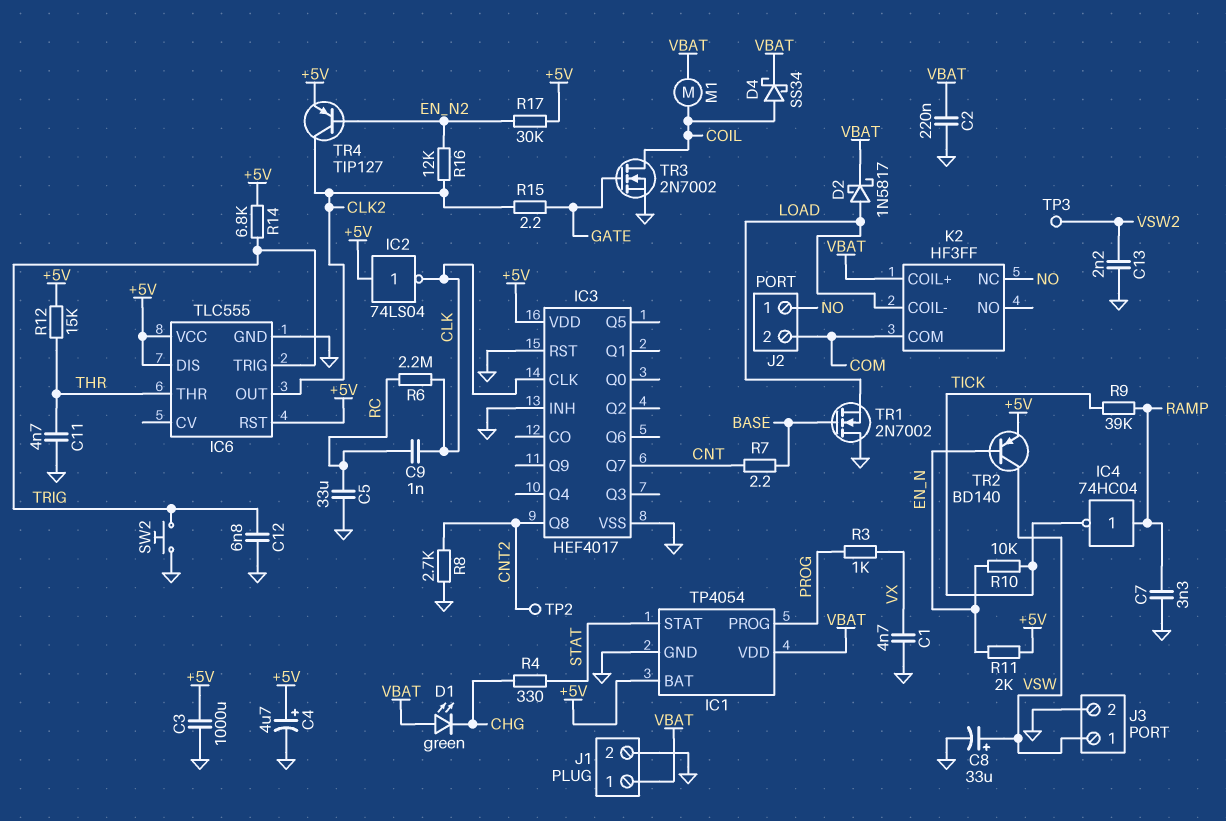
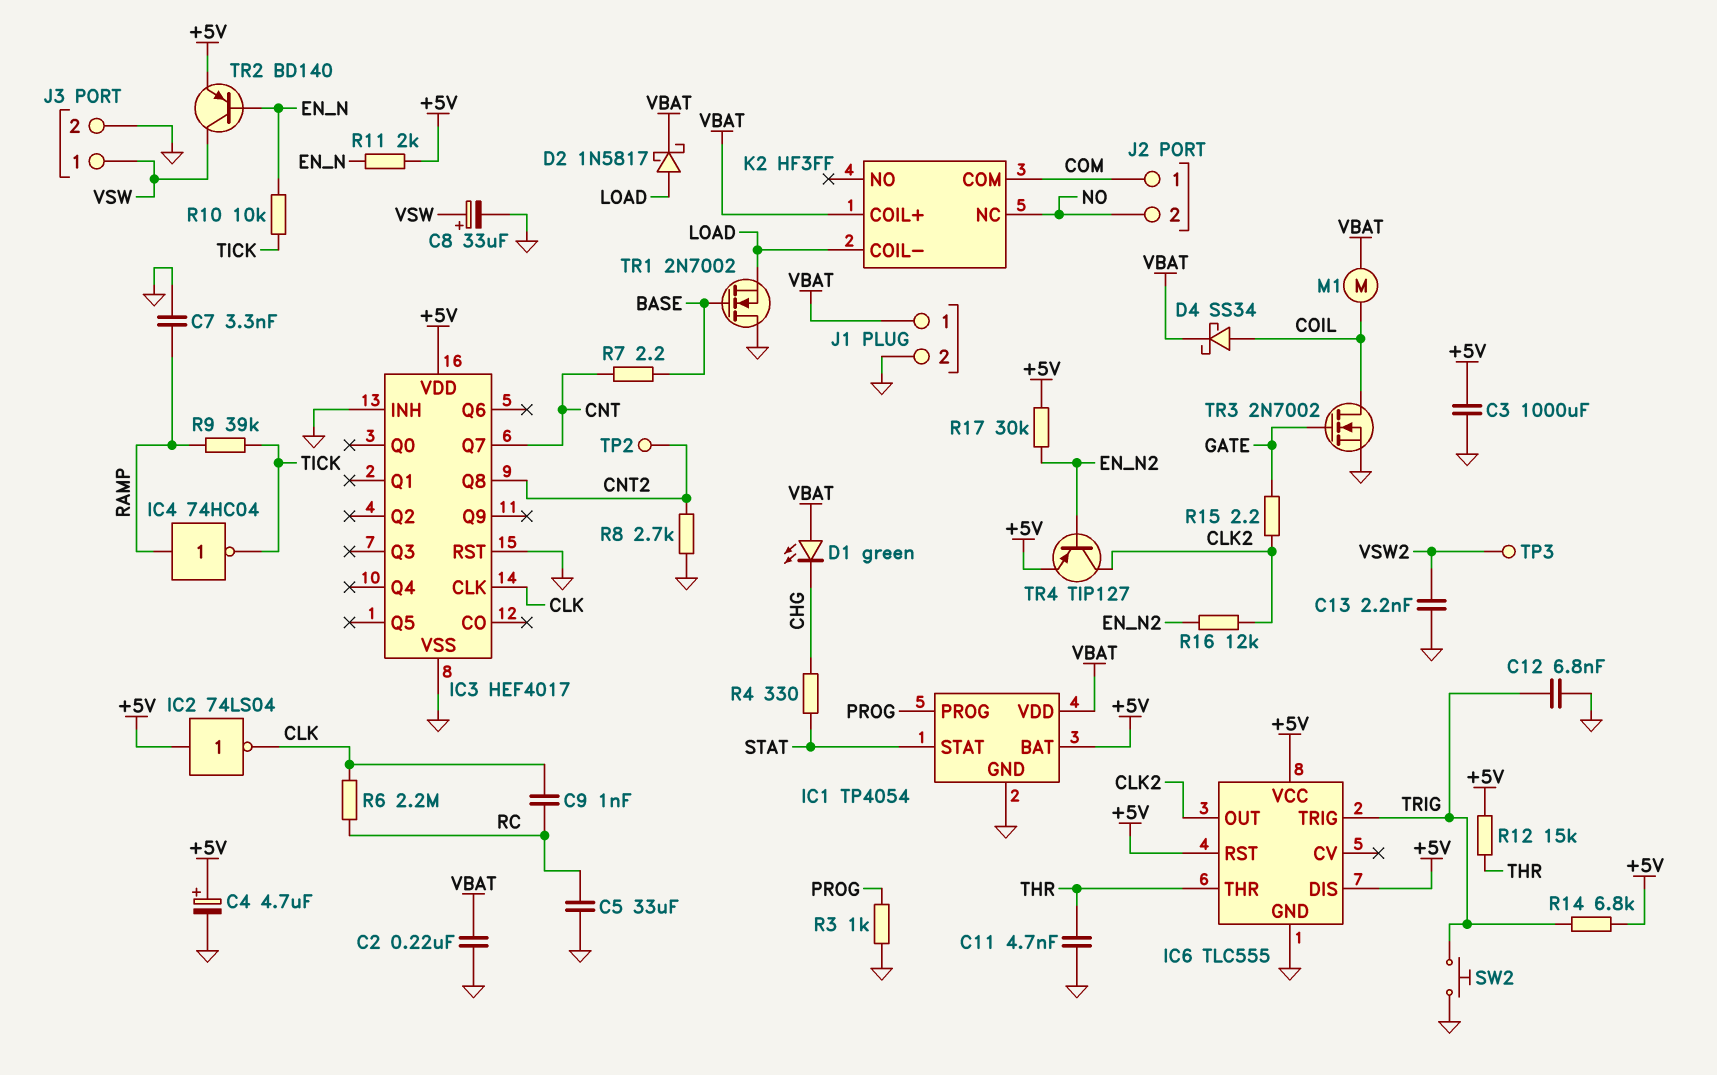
C1: 4.7nF (GND, VX) -> none
J2 pin 1: NO -> COM
J2 pin 2: COM -> NO
R3: 1k (PROG, VX) -> 1k (GND, PROG)

